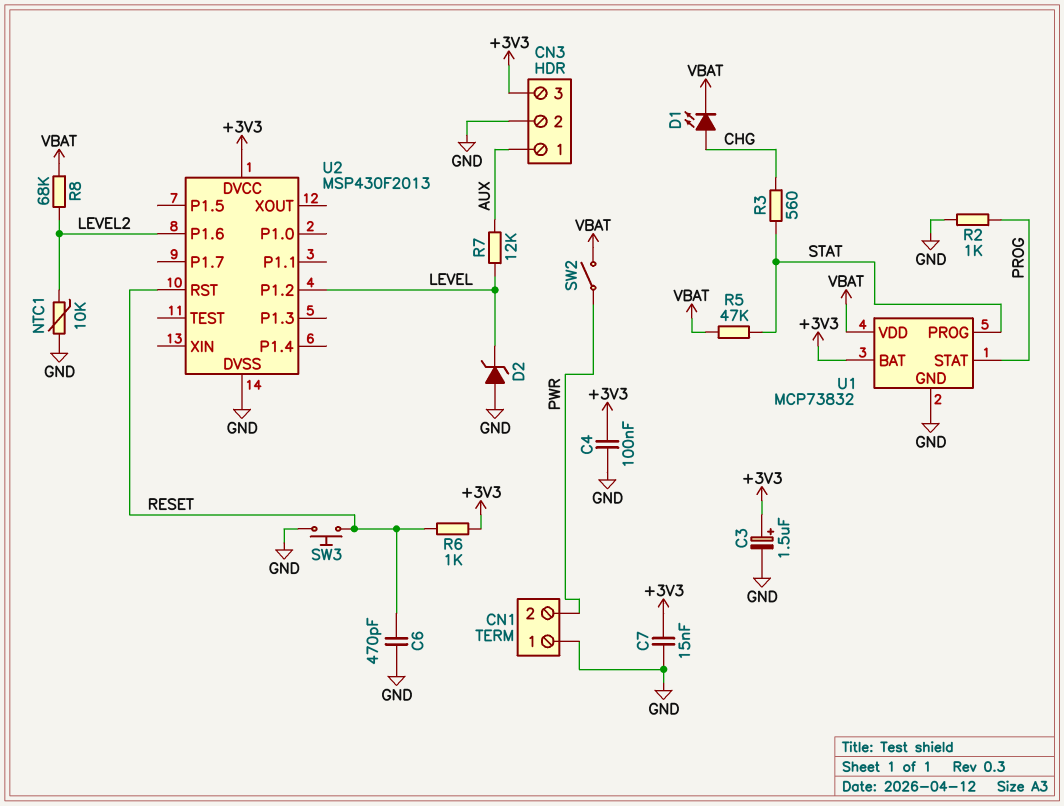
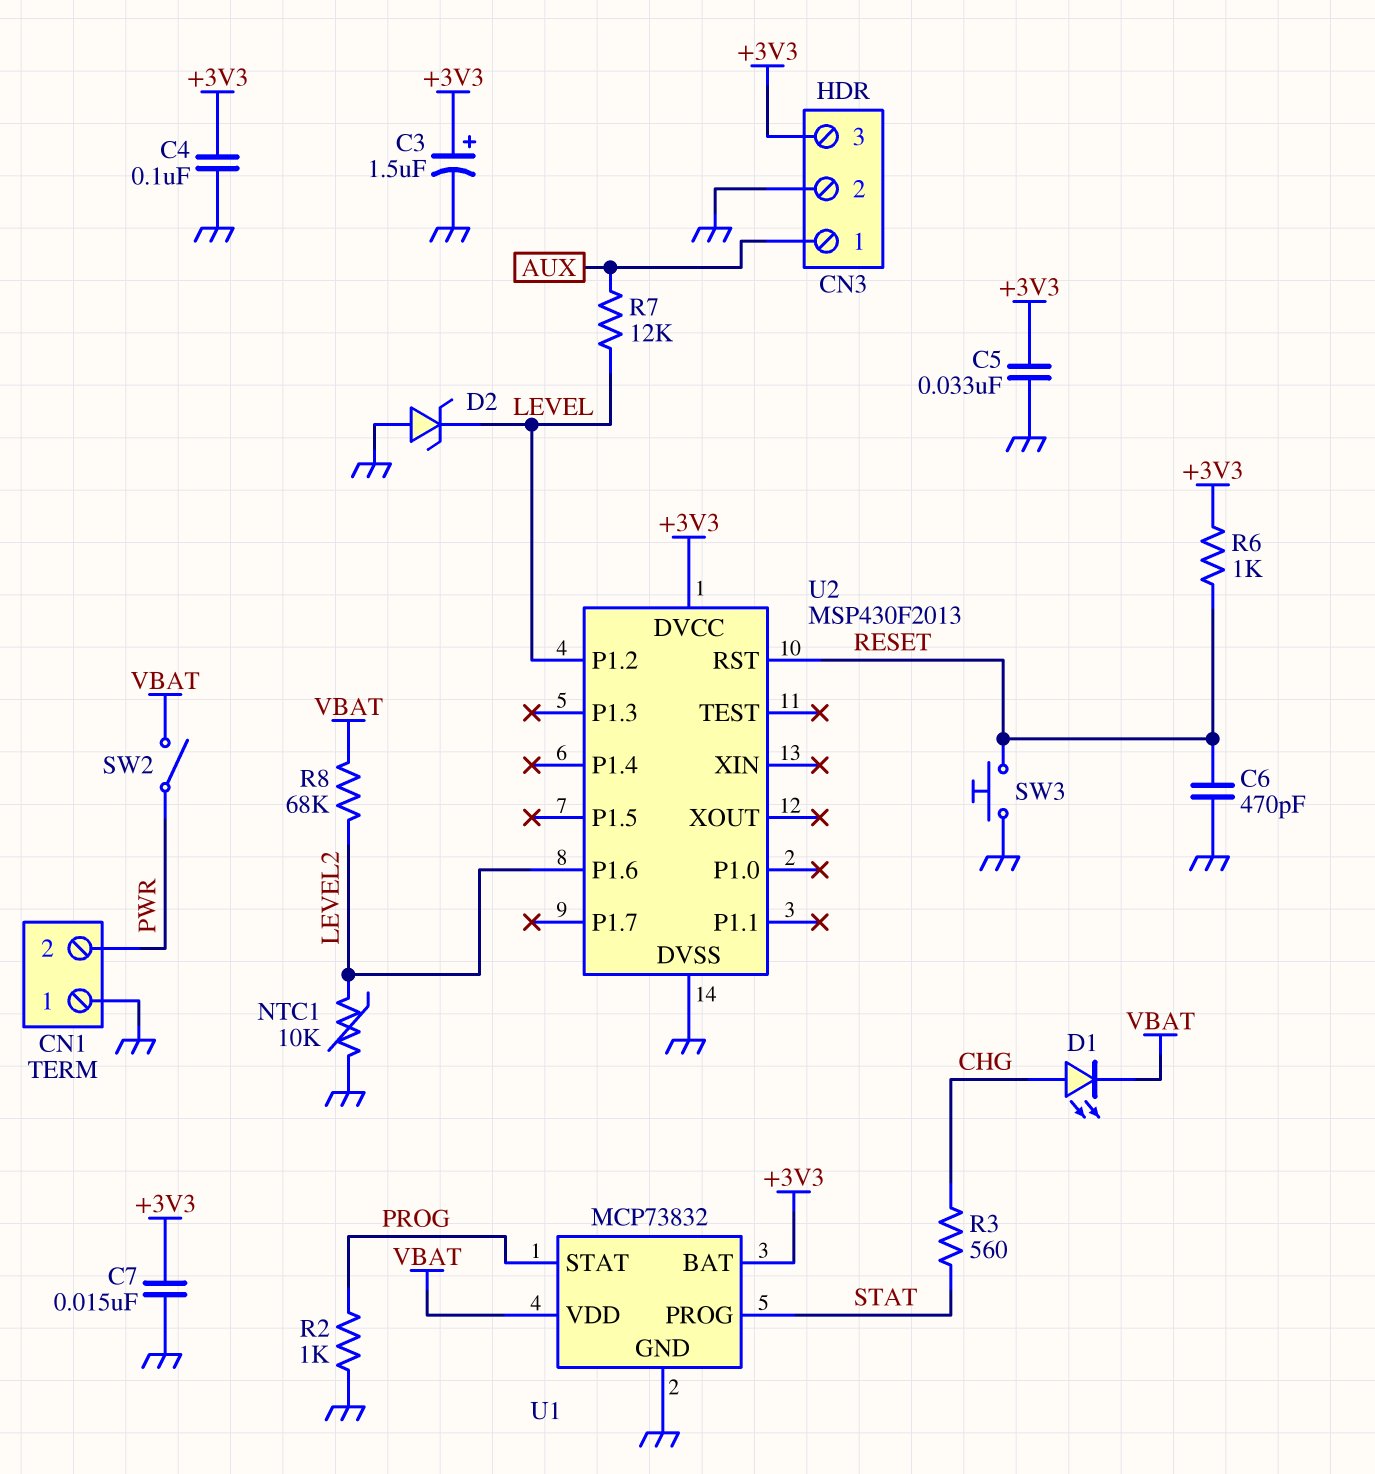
C5: none -> 33nF (+3V3, GND)
R5: 47k (STAT, VBAT) -> none

